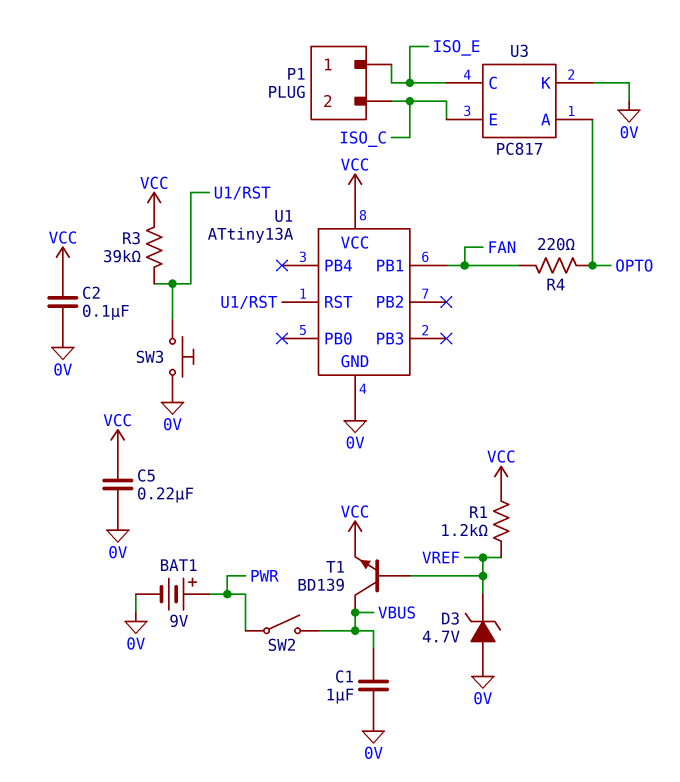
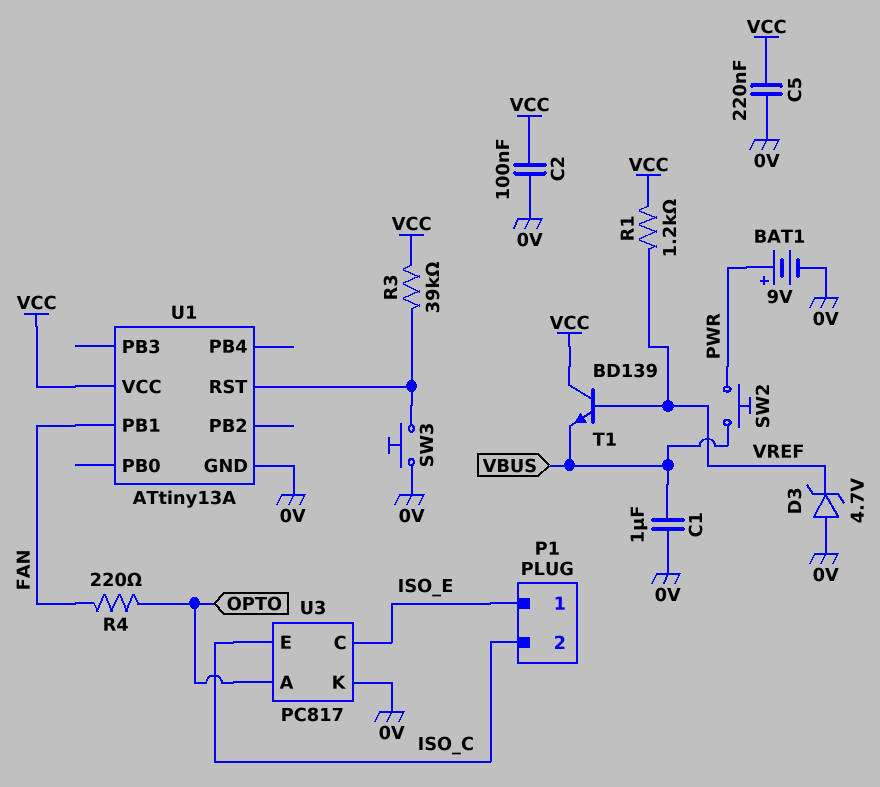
SW2: switch (PWR, VBUS) -> button (PWR, VBUS)
T1: NPN BD139 (B VREF, C VBUS, E VCC) -> NPN BD139 (B VREF, C VCC, E VBUS)

